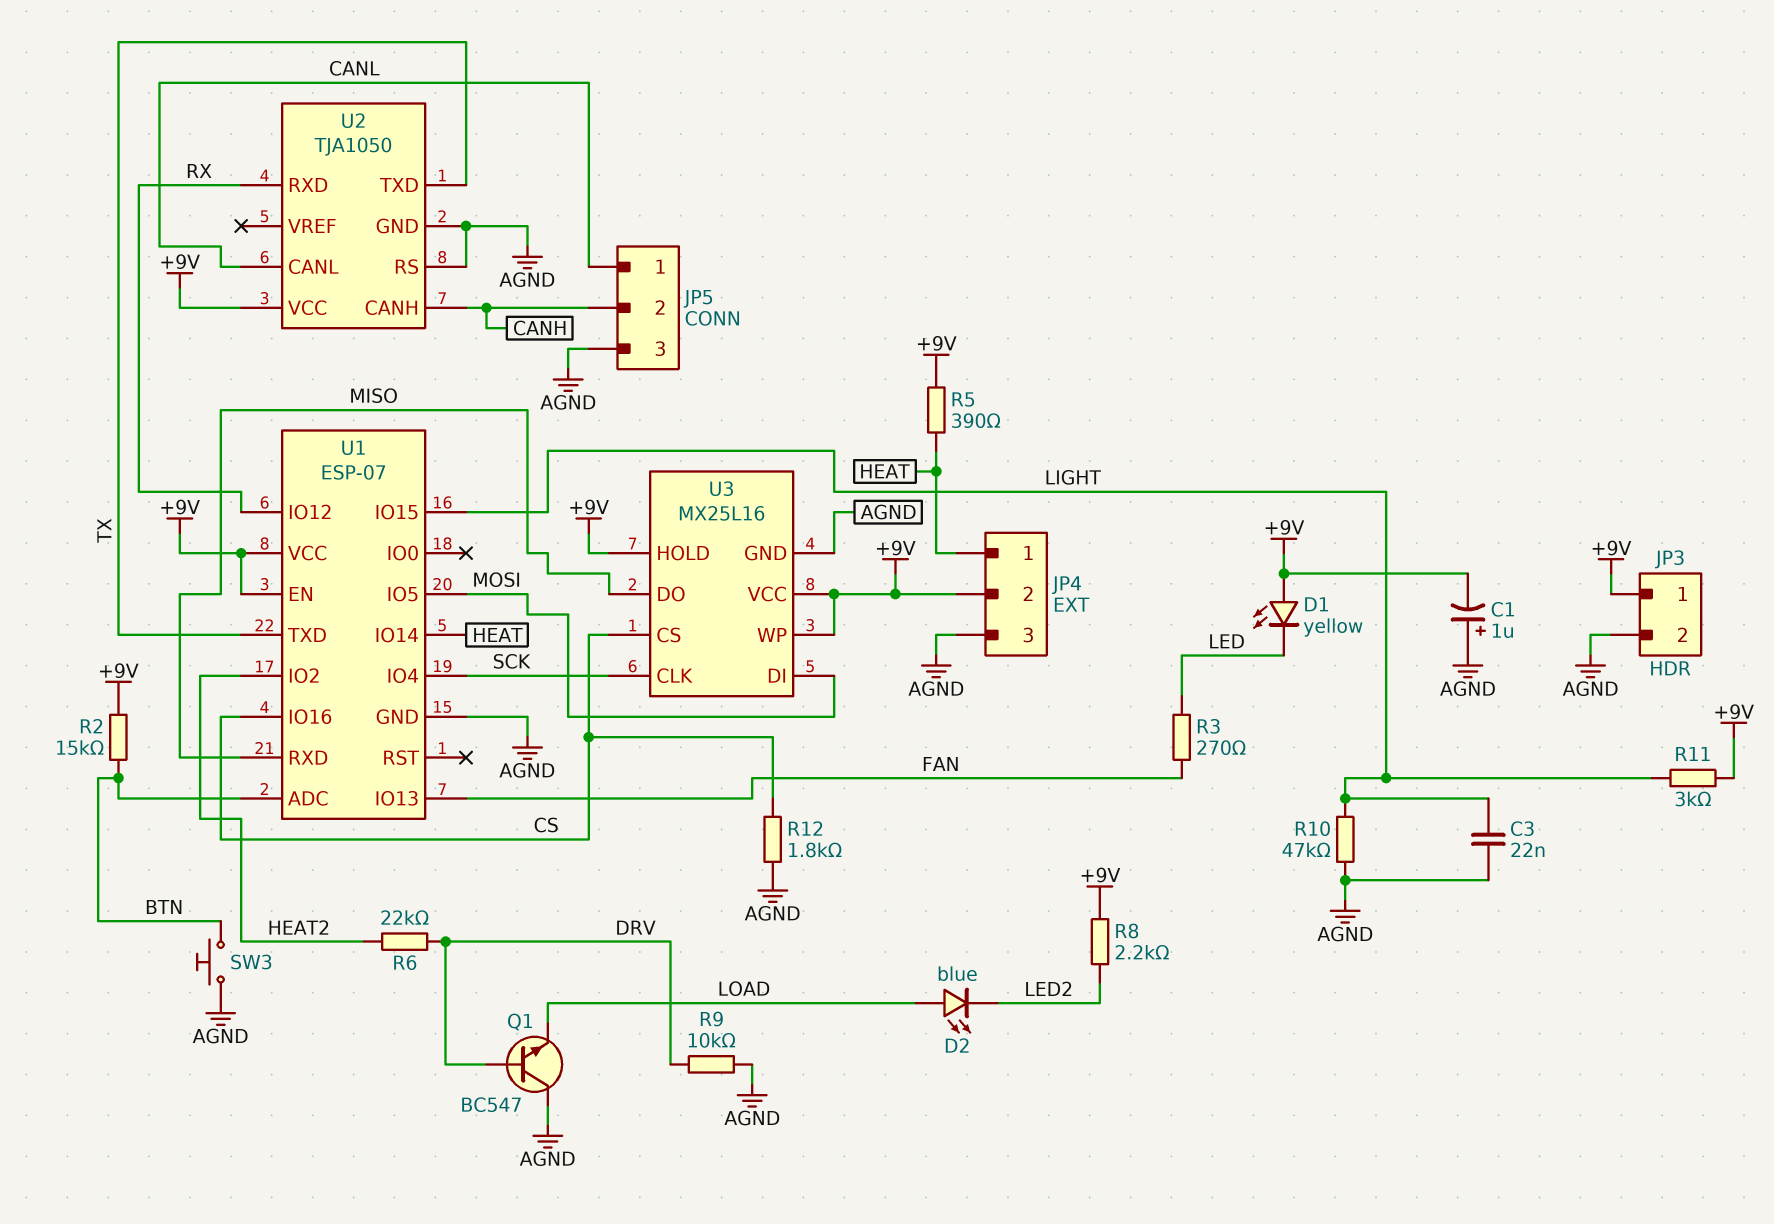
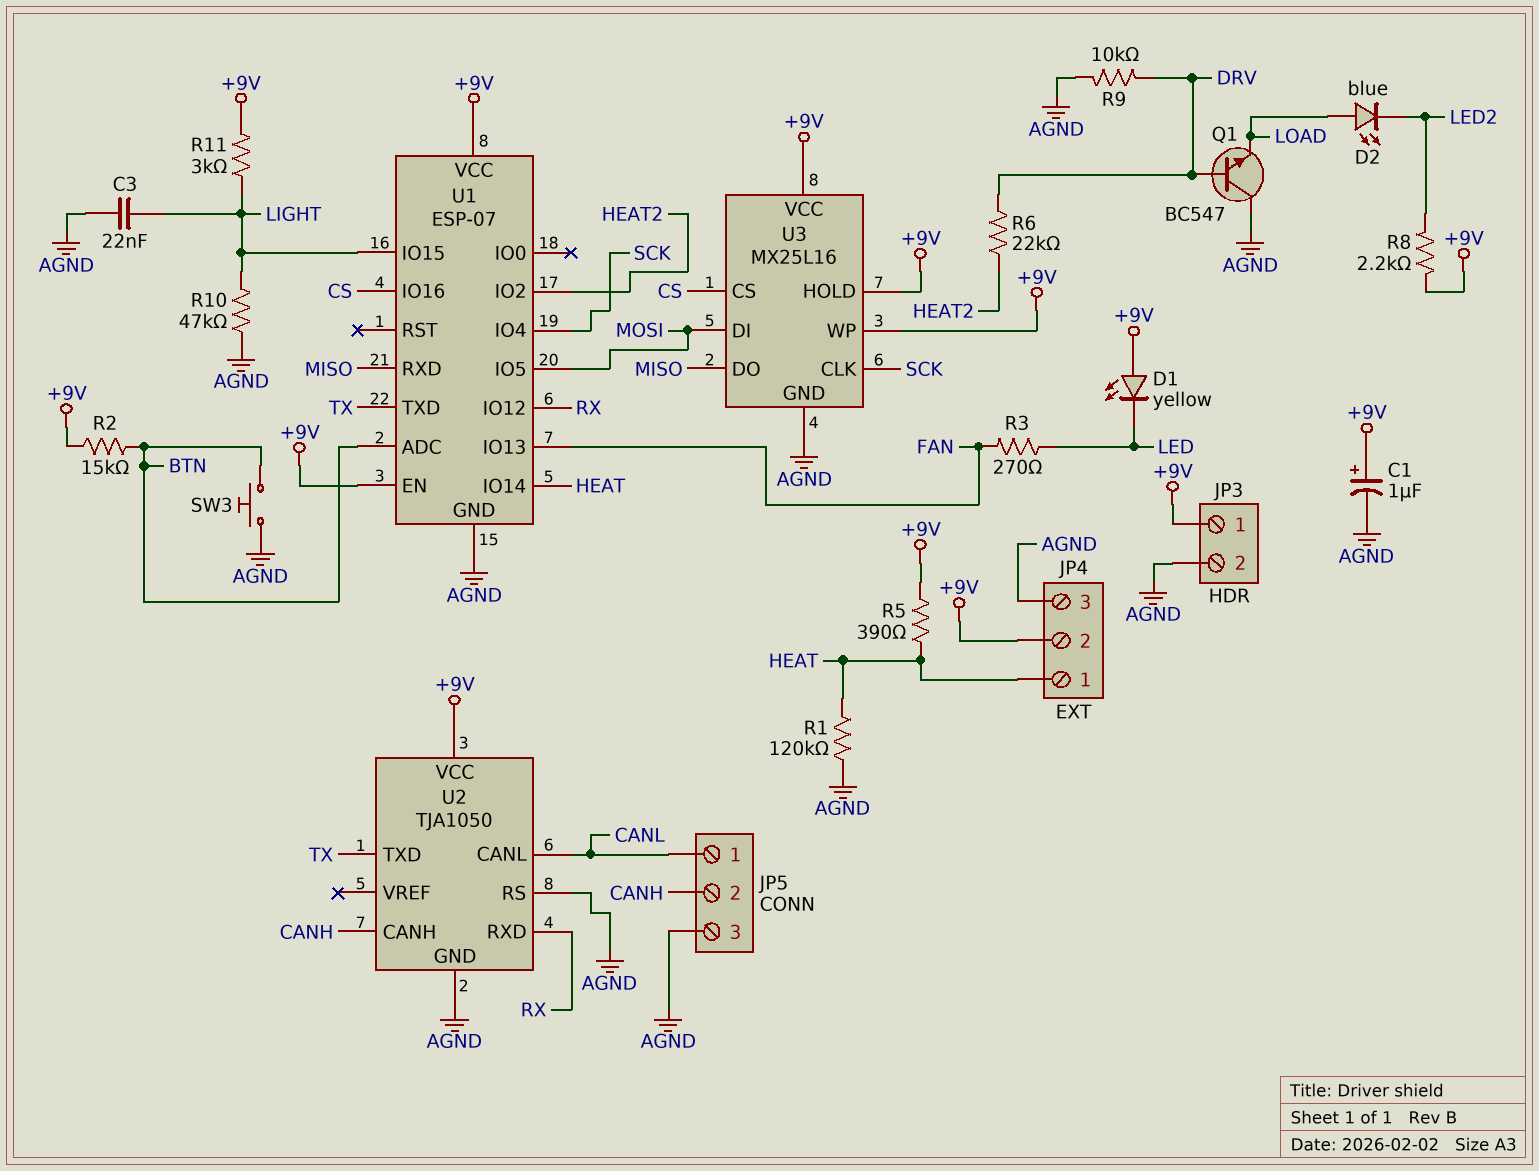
C1: 1uF (plus AGND, minus +9V) -> 1uF (plus +9V, minus AGND)
R1: none -> 120k (AGND, HEAT)
R12: 1.8k (AGND, CS) -> none

